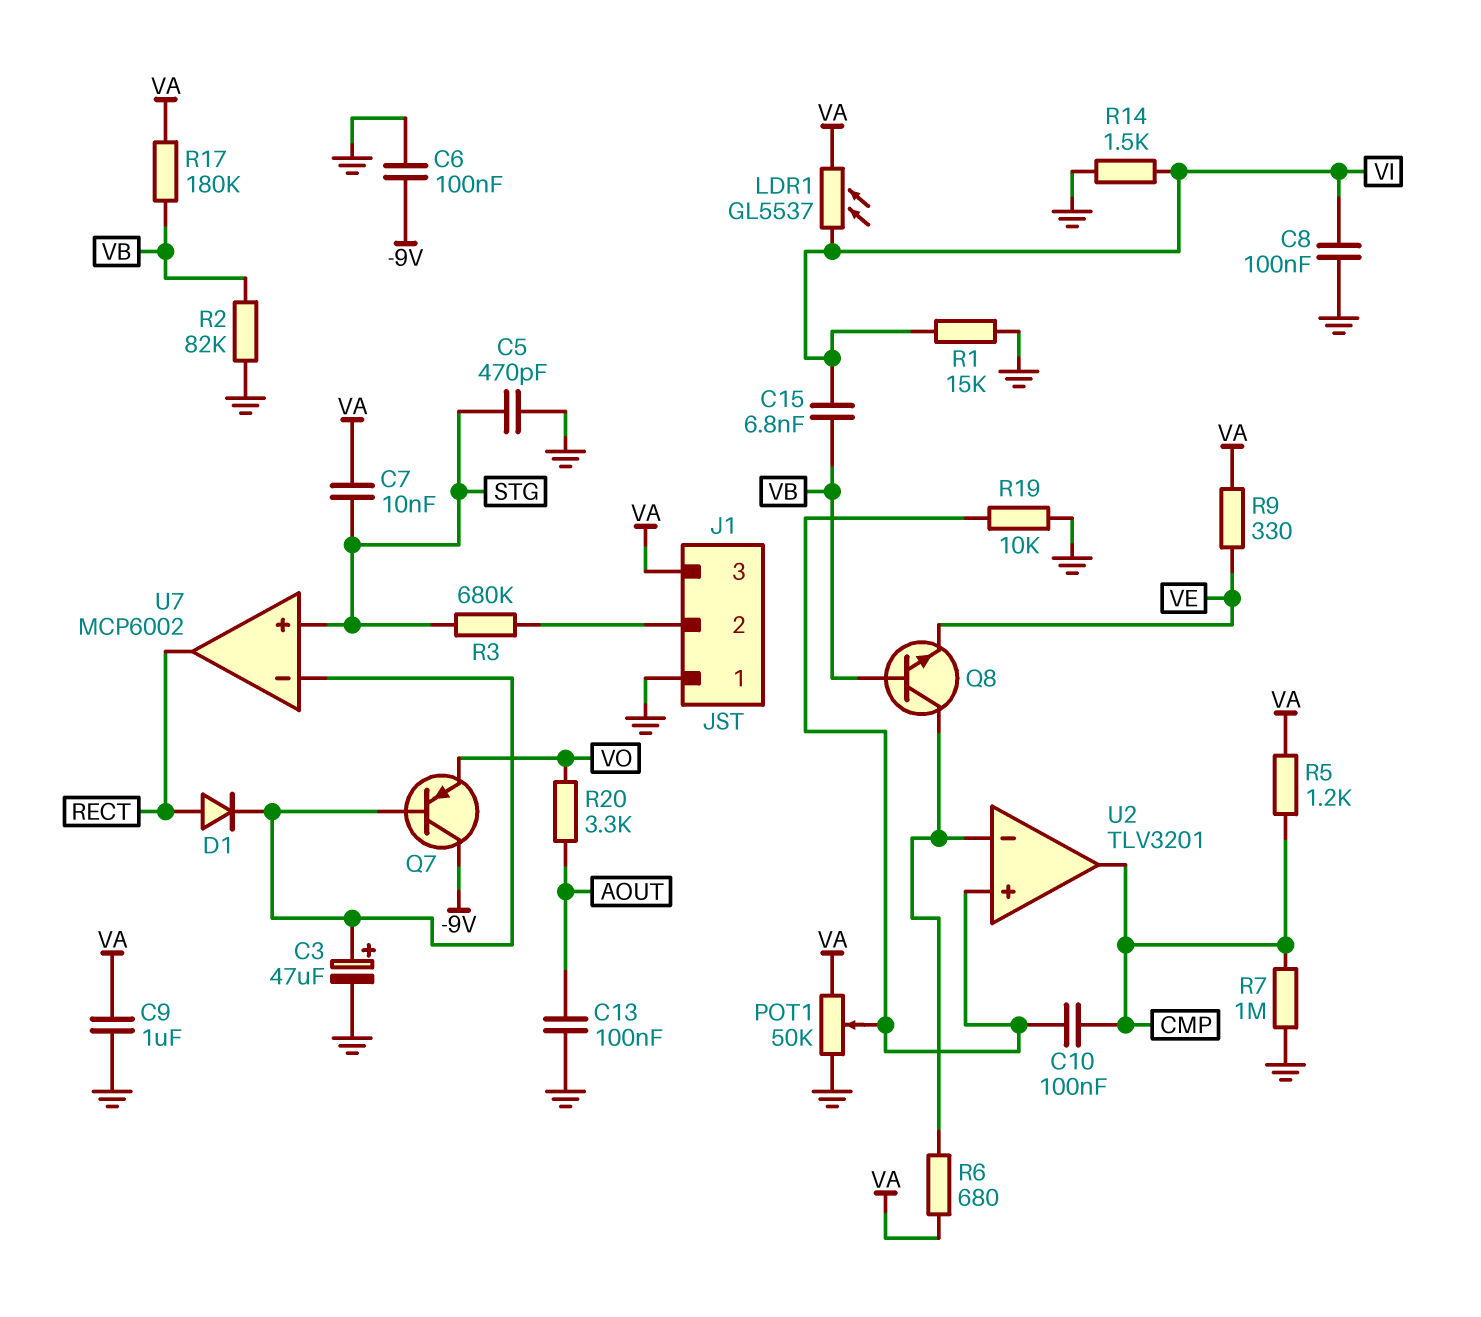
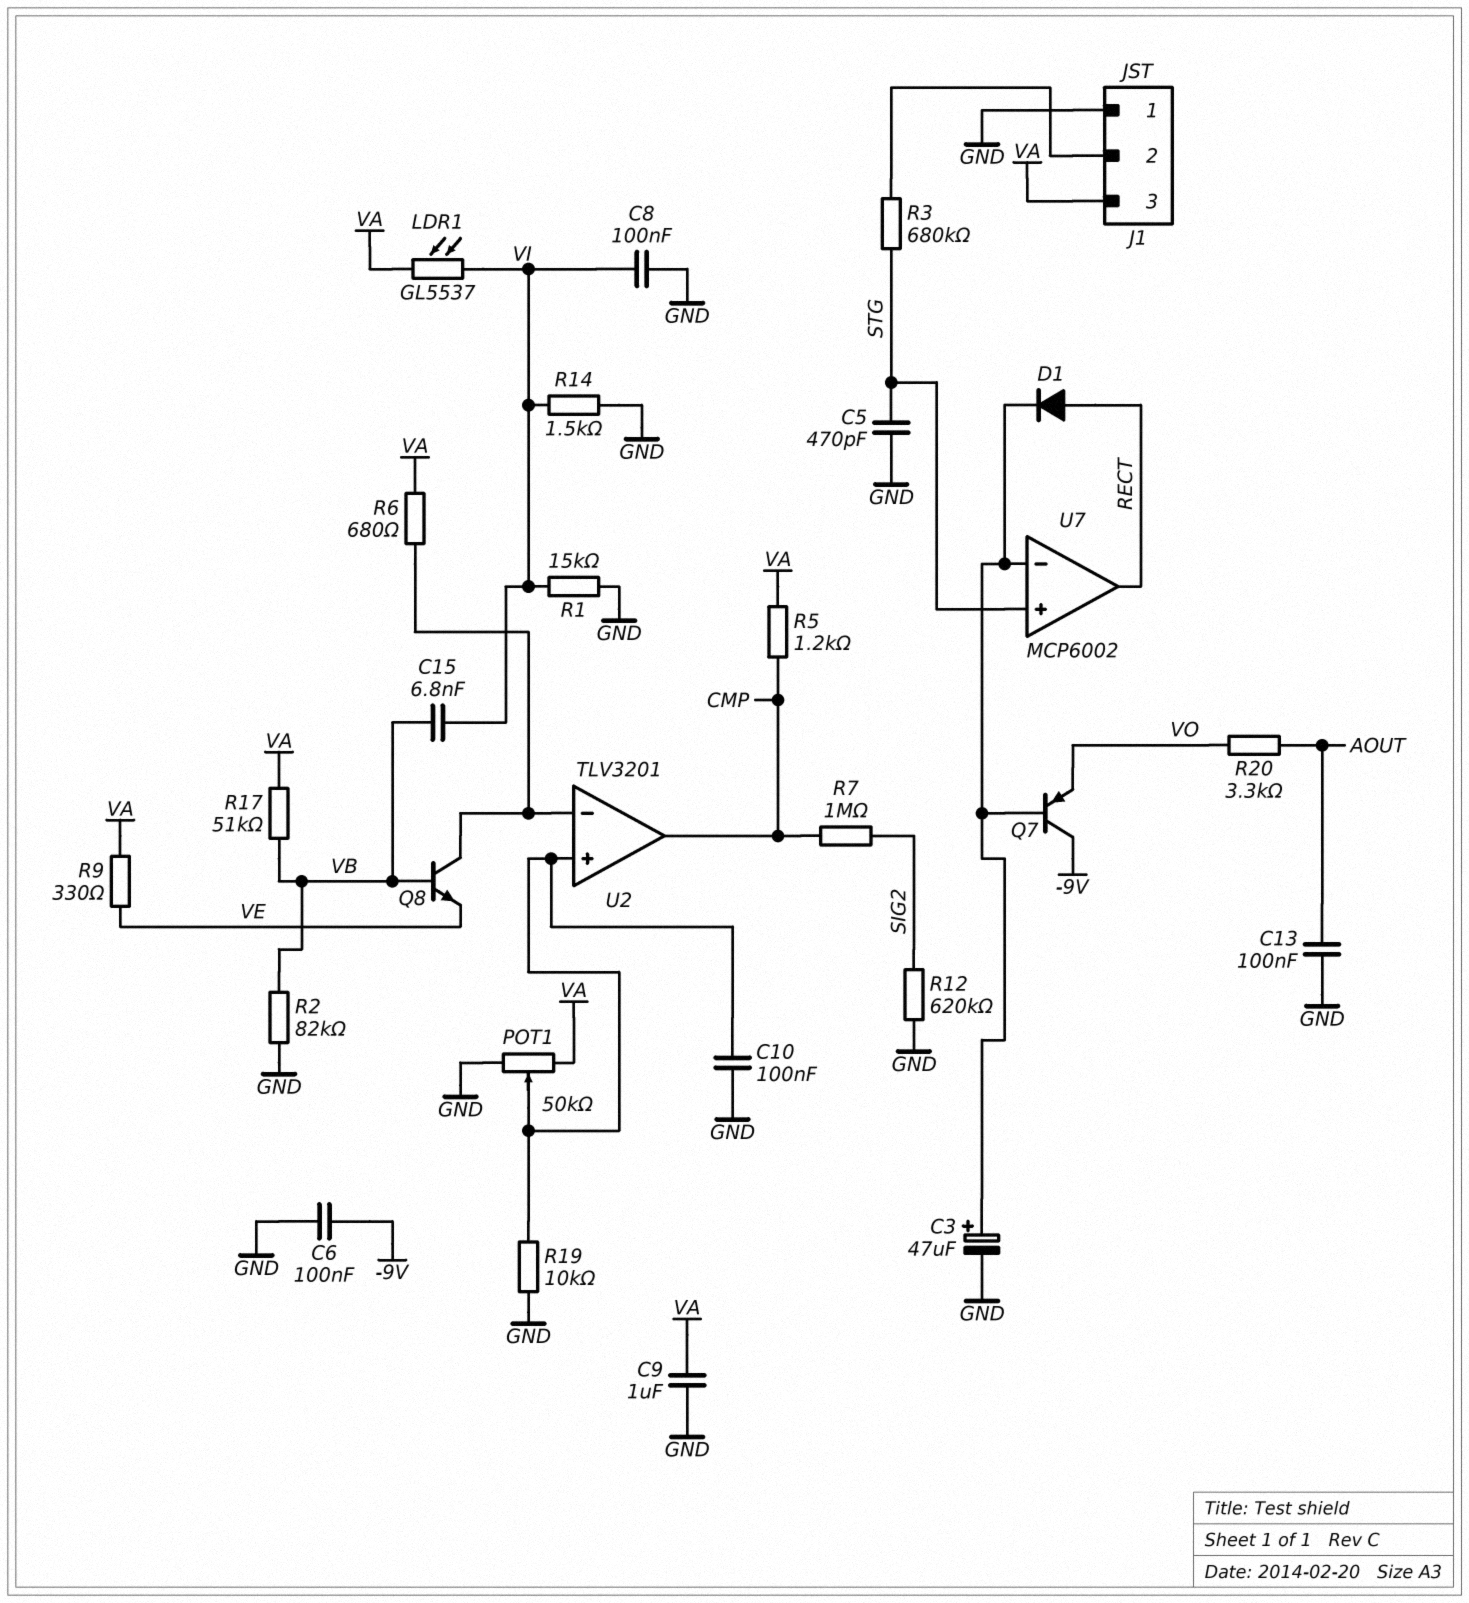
C7: 10nF (STG, VA) -> none
C10: 100nF (CMP, U2/in+) -> 100nF (GND, U2/in+)
R7: 1M (CMP, GND) -> 1M (CMP, SIG2)
R12: none -> 620k (GND, SIG2)
R17: 180k (VA, VB) -> 51k (VA, VB)

